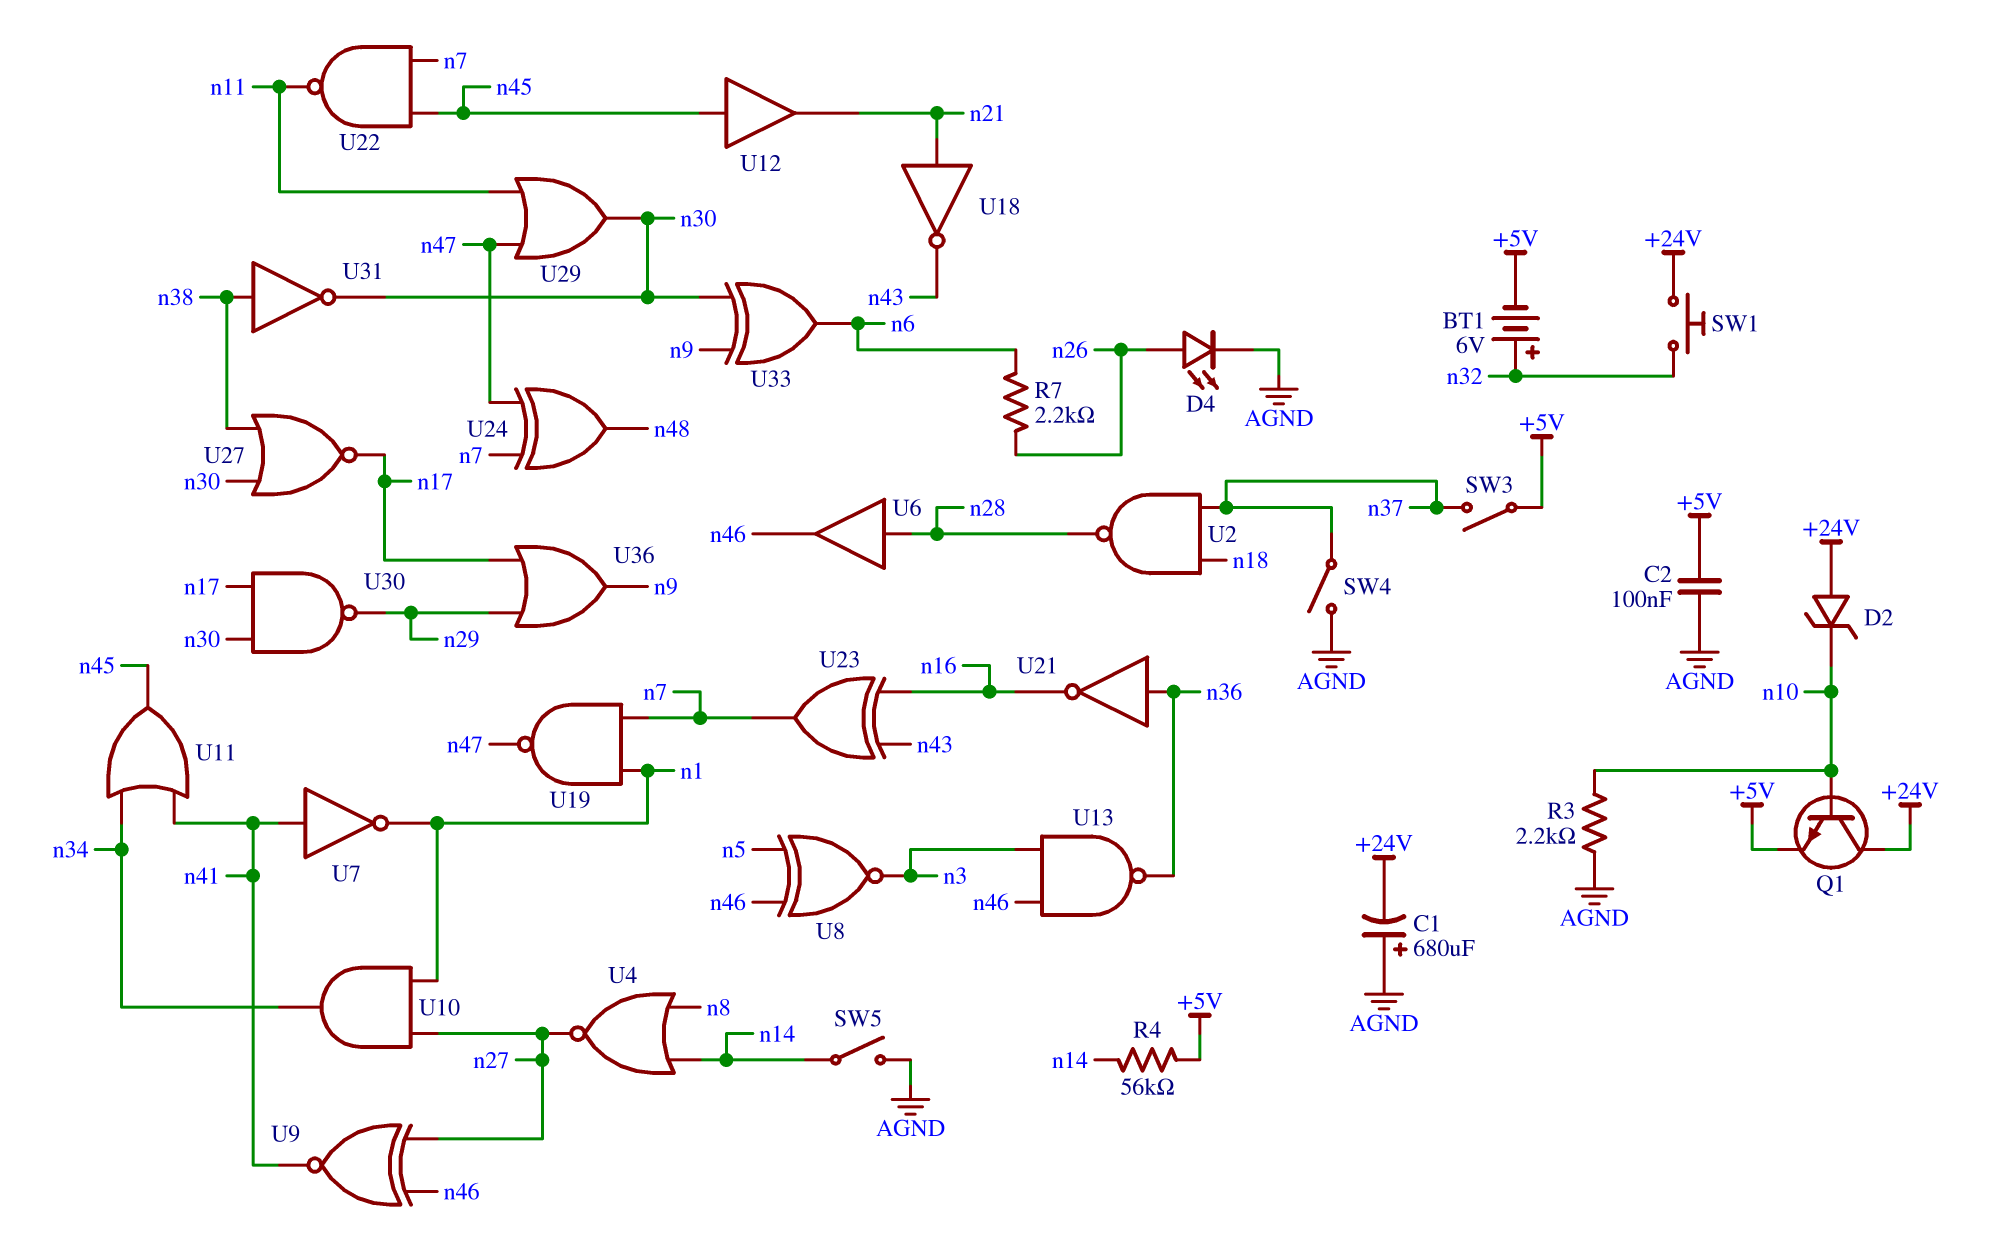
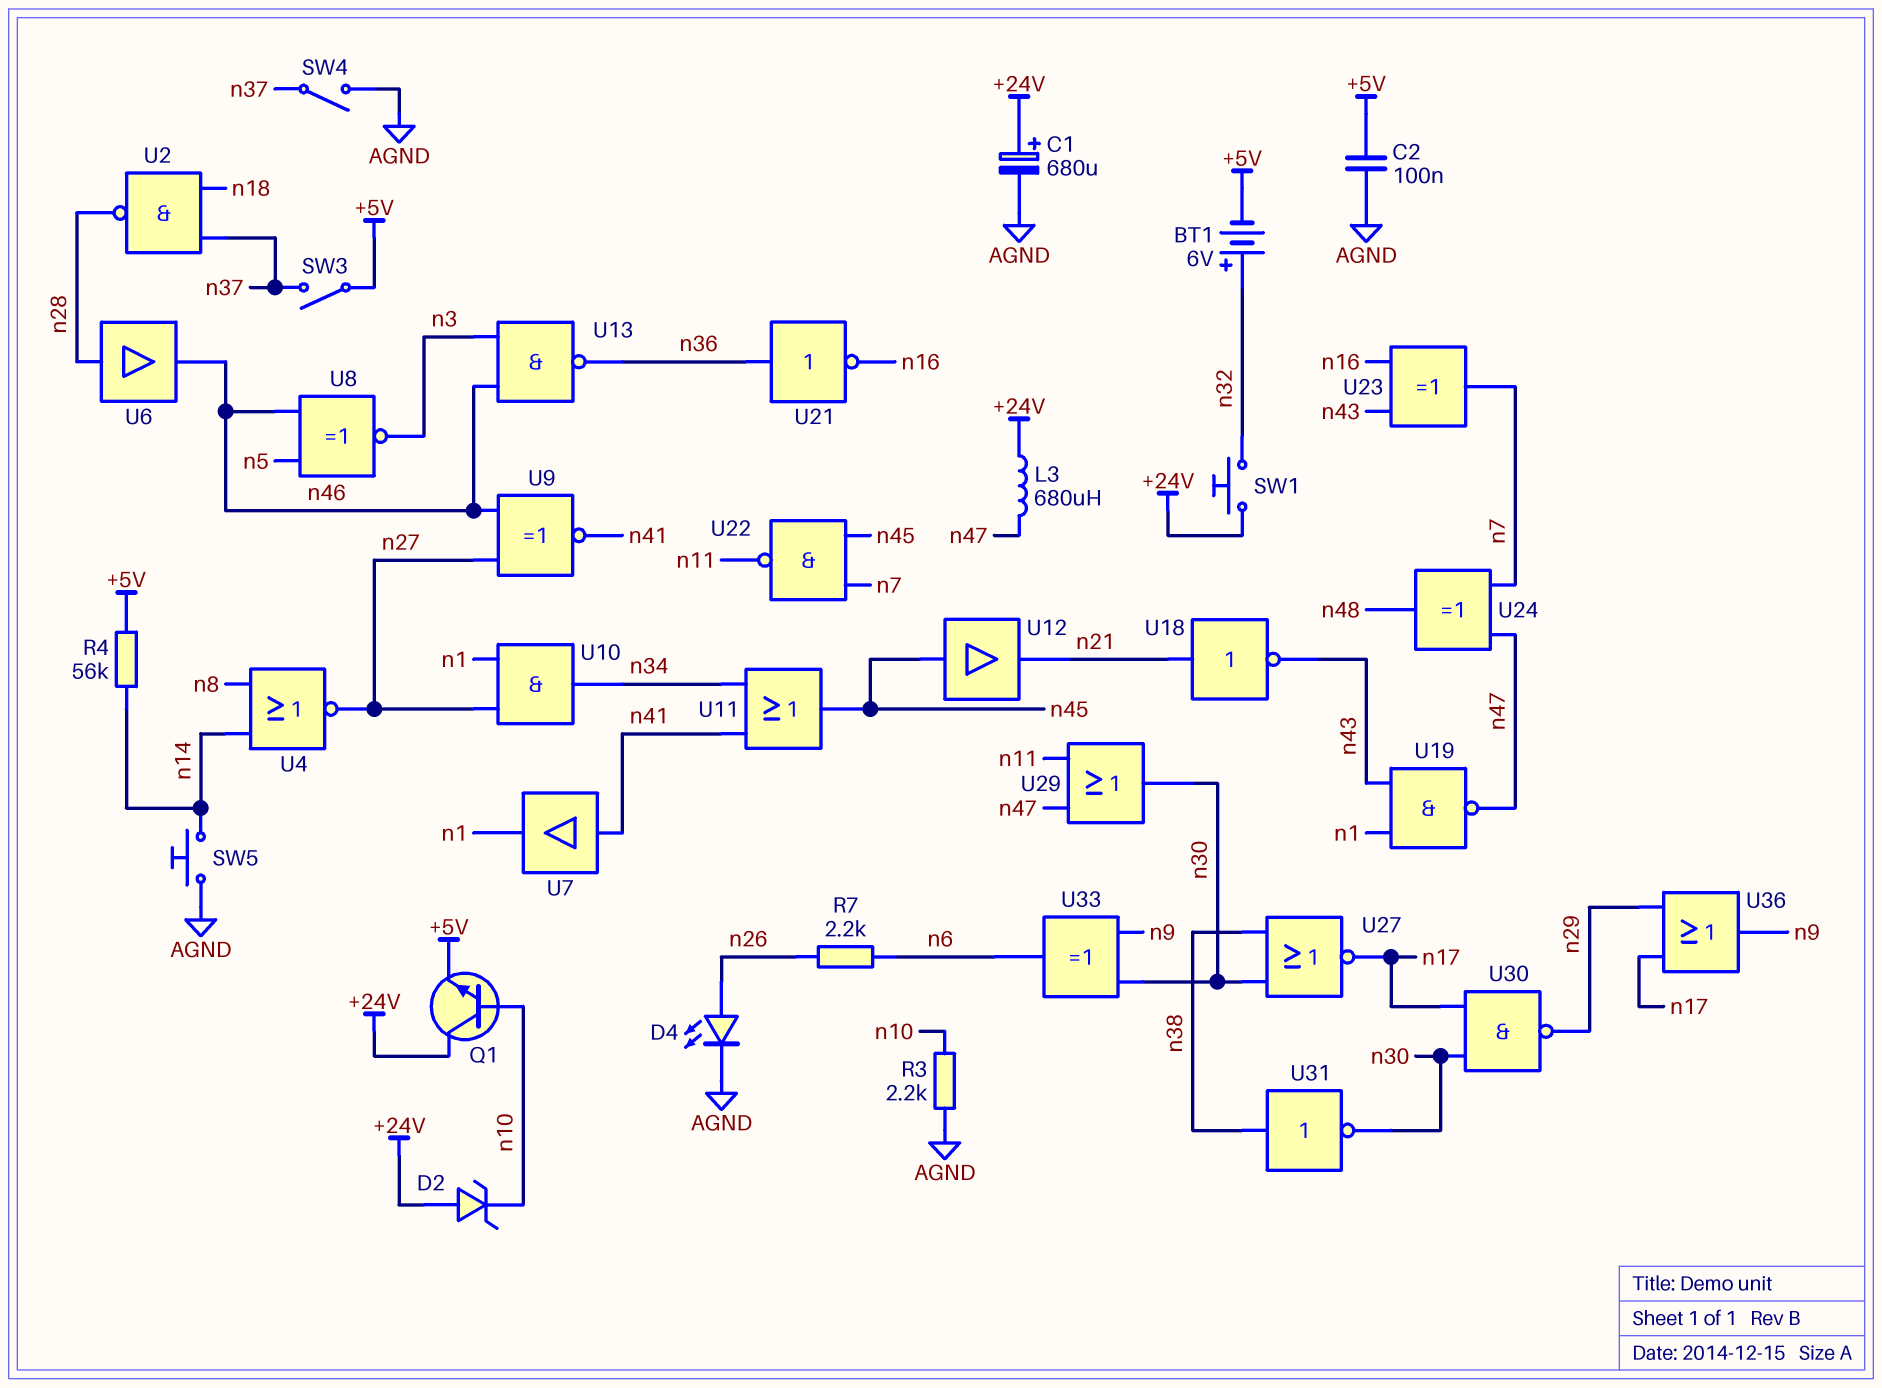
C1: 680uF (plus AGND, minus +24V) -> 680uF (plus +24V, minus AGND)
L3: none -> 680uH (+24V, n47)
SW5: switch (AGND, n14) -> button (AGND, n14)
U7: NOT (in n41, out n1) -> buffer (in n41, out n1)
U19: NAND (in n1, in n7, out n47) -> NAND (in n1, in n43, out n47)

